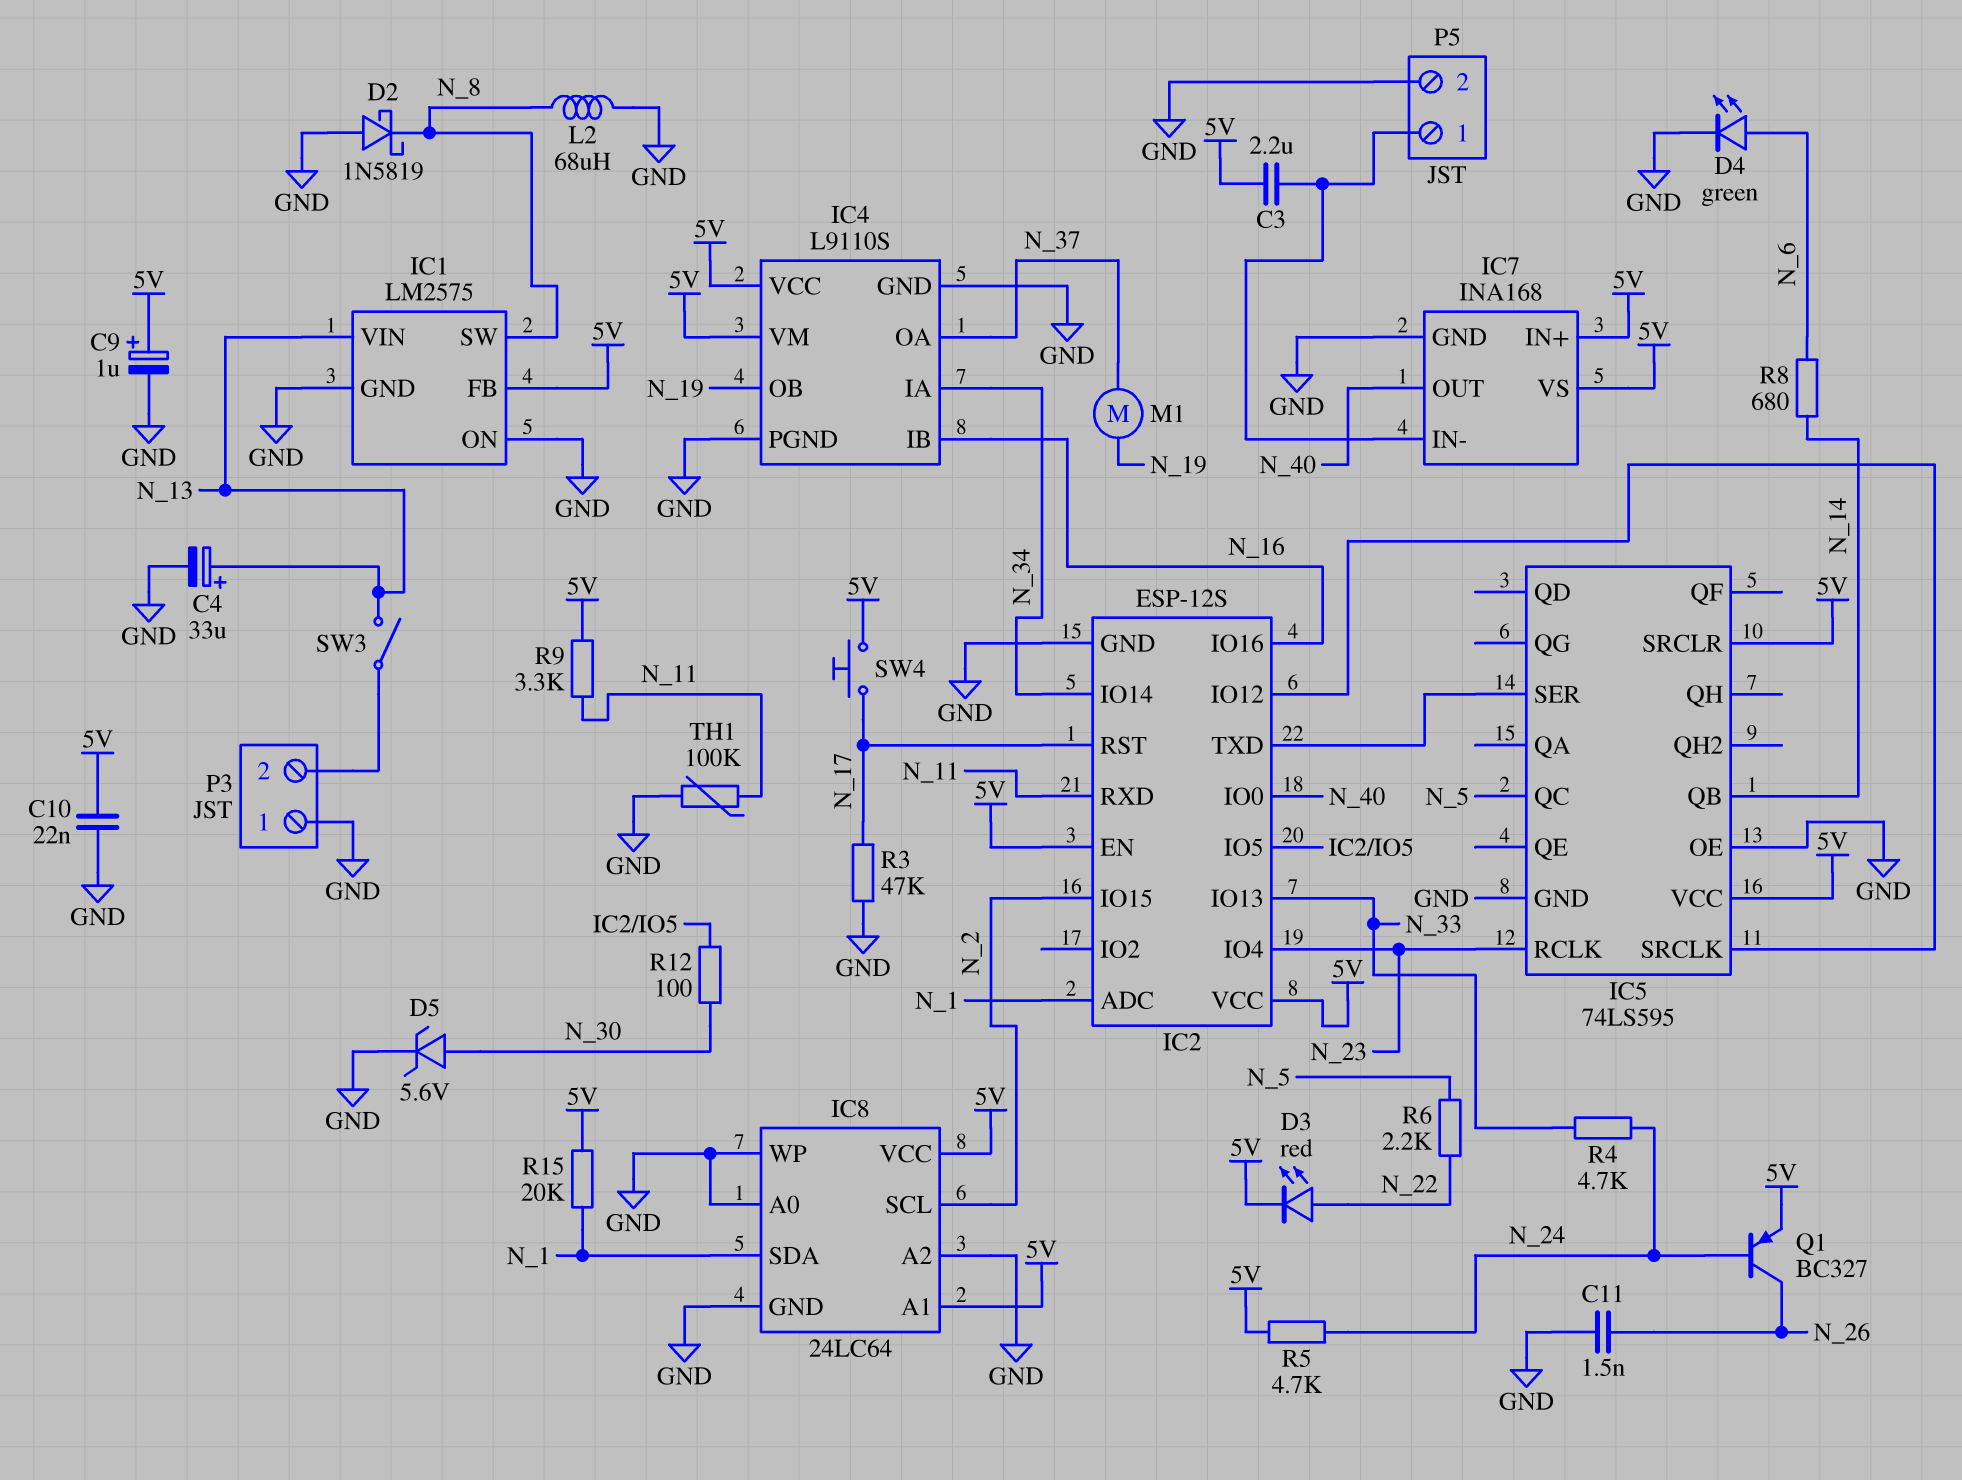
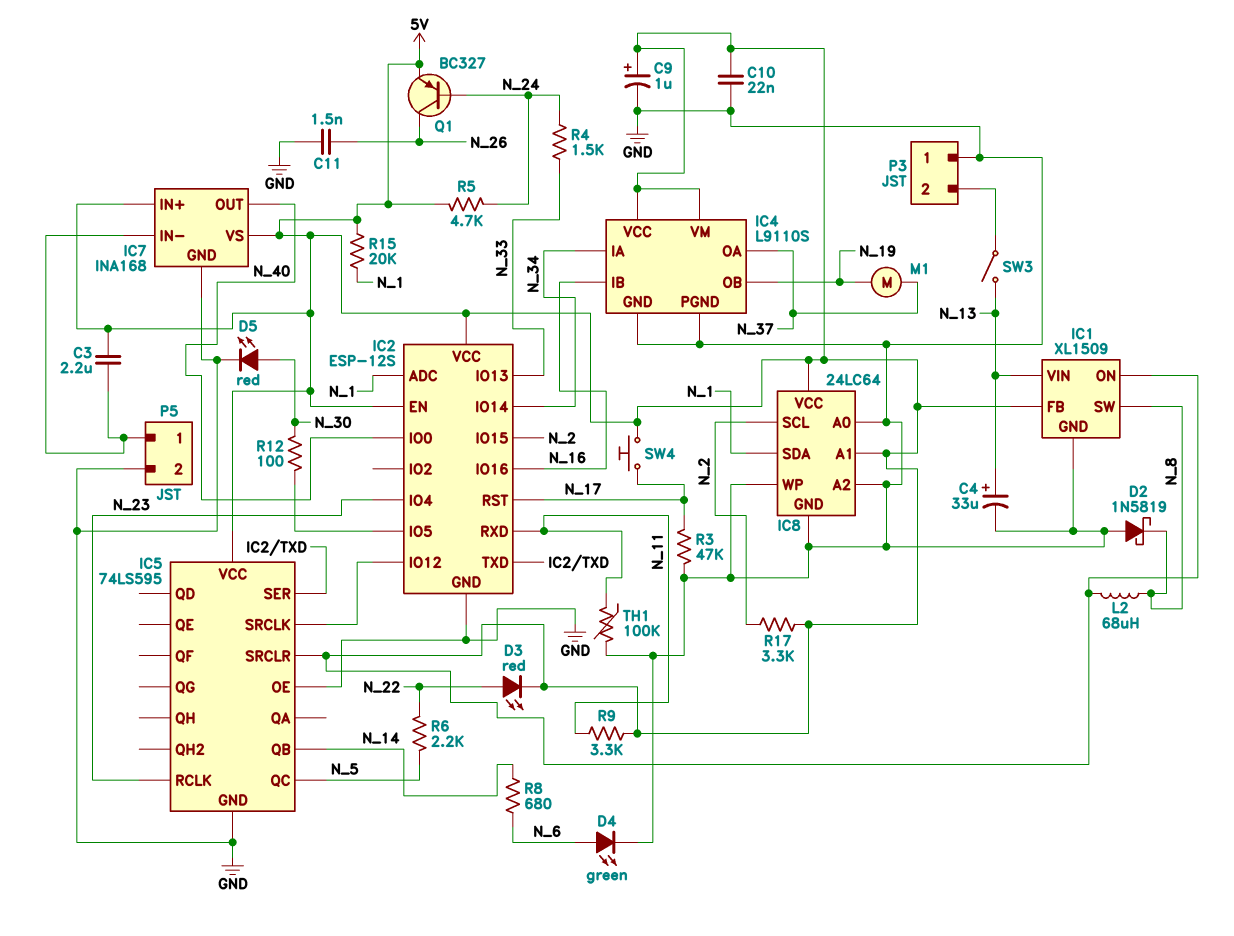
D5: zener 5.6V (A N_30, K GND) -> LED red (A N_30, K GND)
IC1: LM2575 -> XL1509
IC1 pin ON: GND -> 5V
L2: 68uH (GND, N_8) -> 68uH (5V, N_8)
R4: 4.7k (N_24, N_33) -> 1.5k (N_24, N_33)
R17: none -> 3.3k (5V, N_2)

